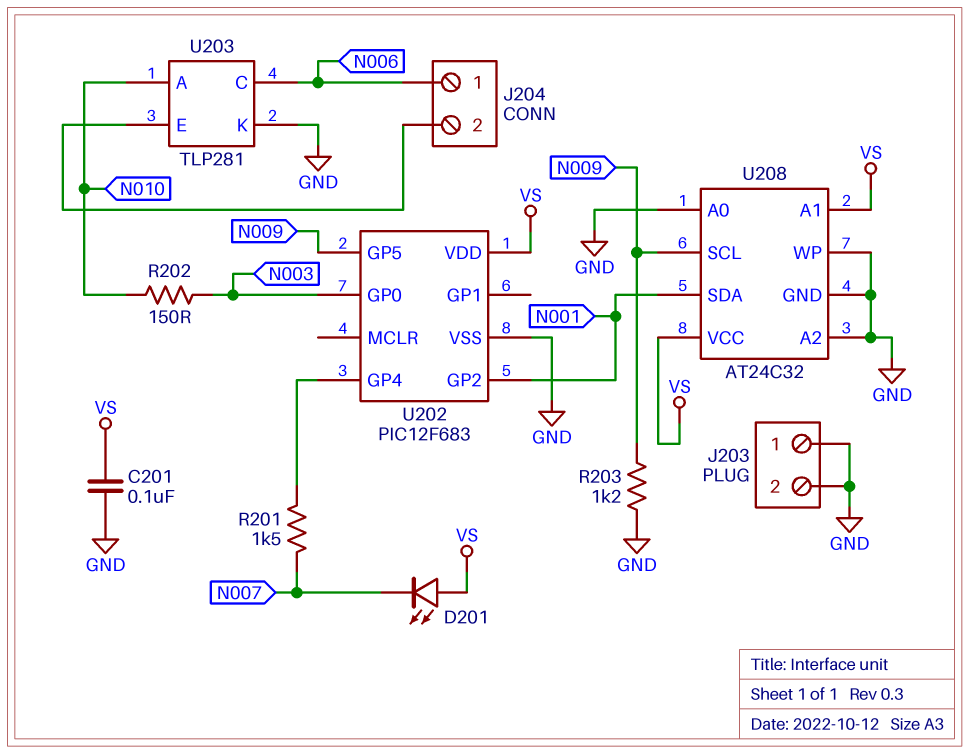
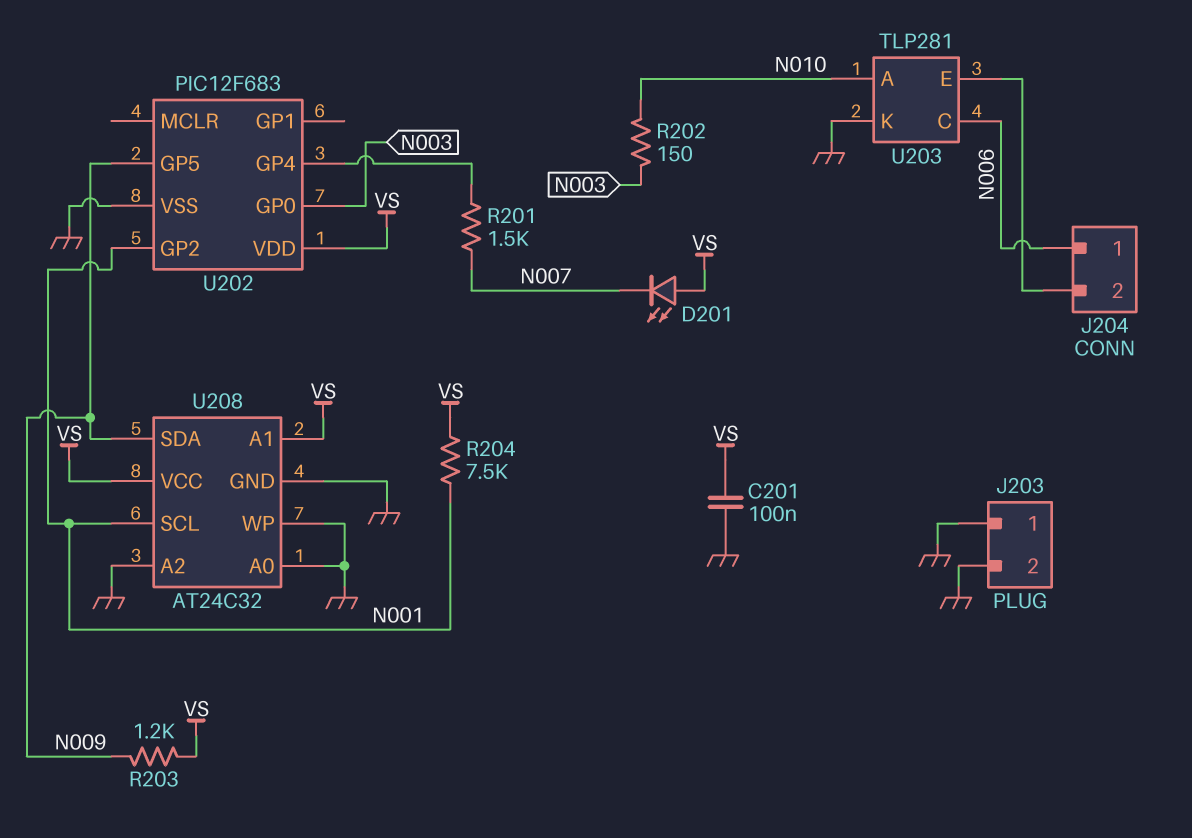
R203: 1.2k (GND, N009) -> 1.2k (N009, VS)
R204: none -> 7.5k (N001, VS)
U208 pin SCL: N009 -> N001
U208 pin SDA: N001 -> N009

